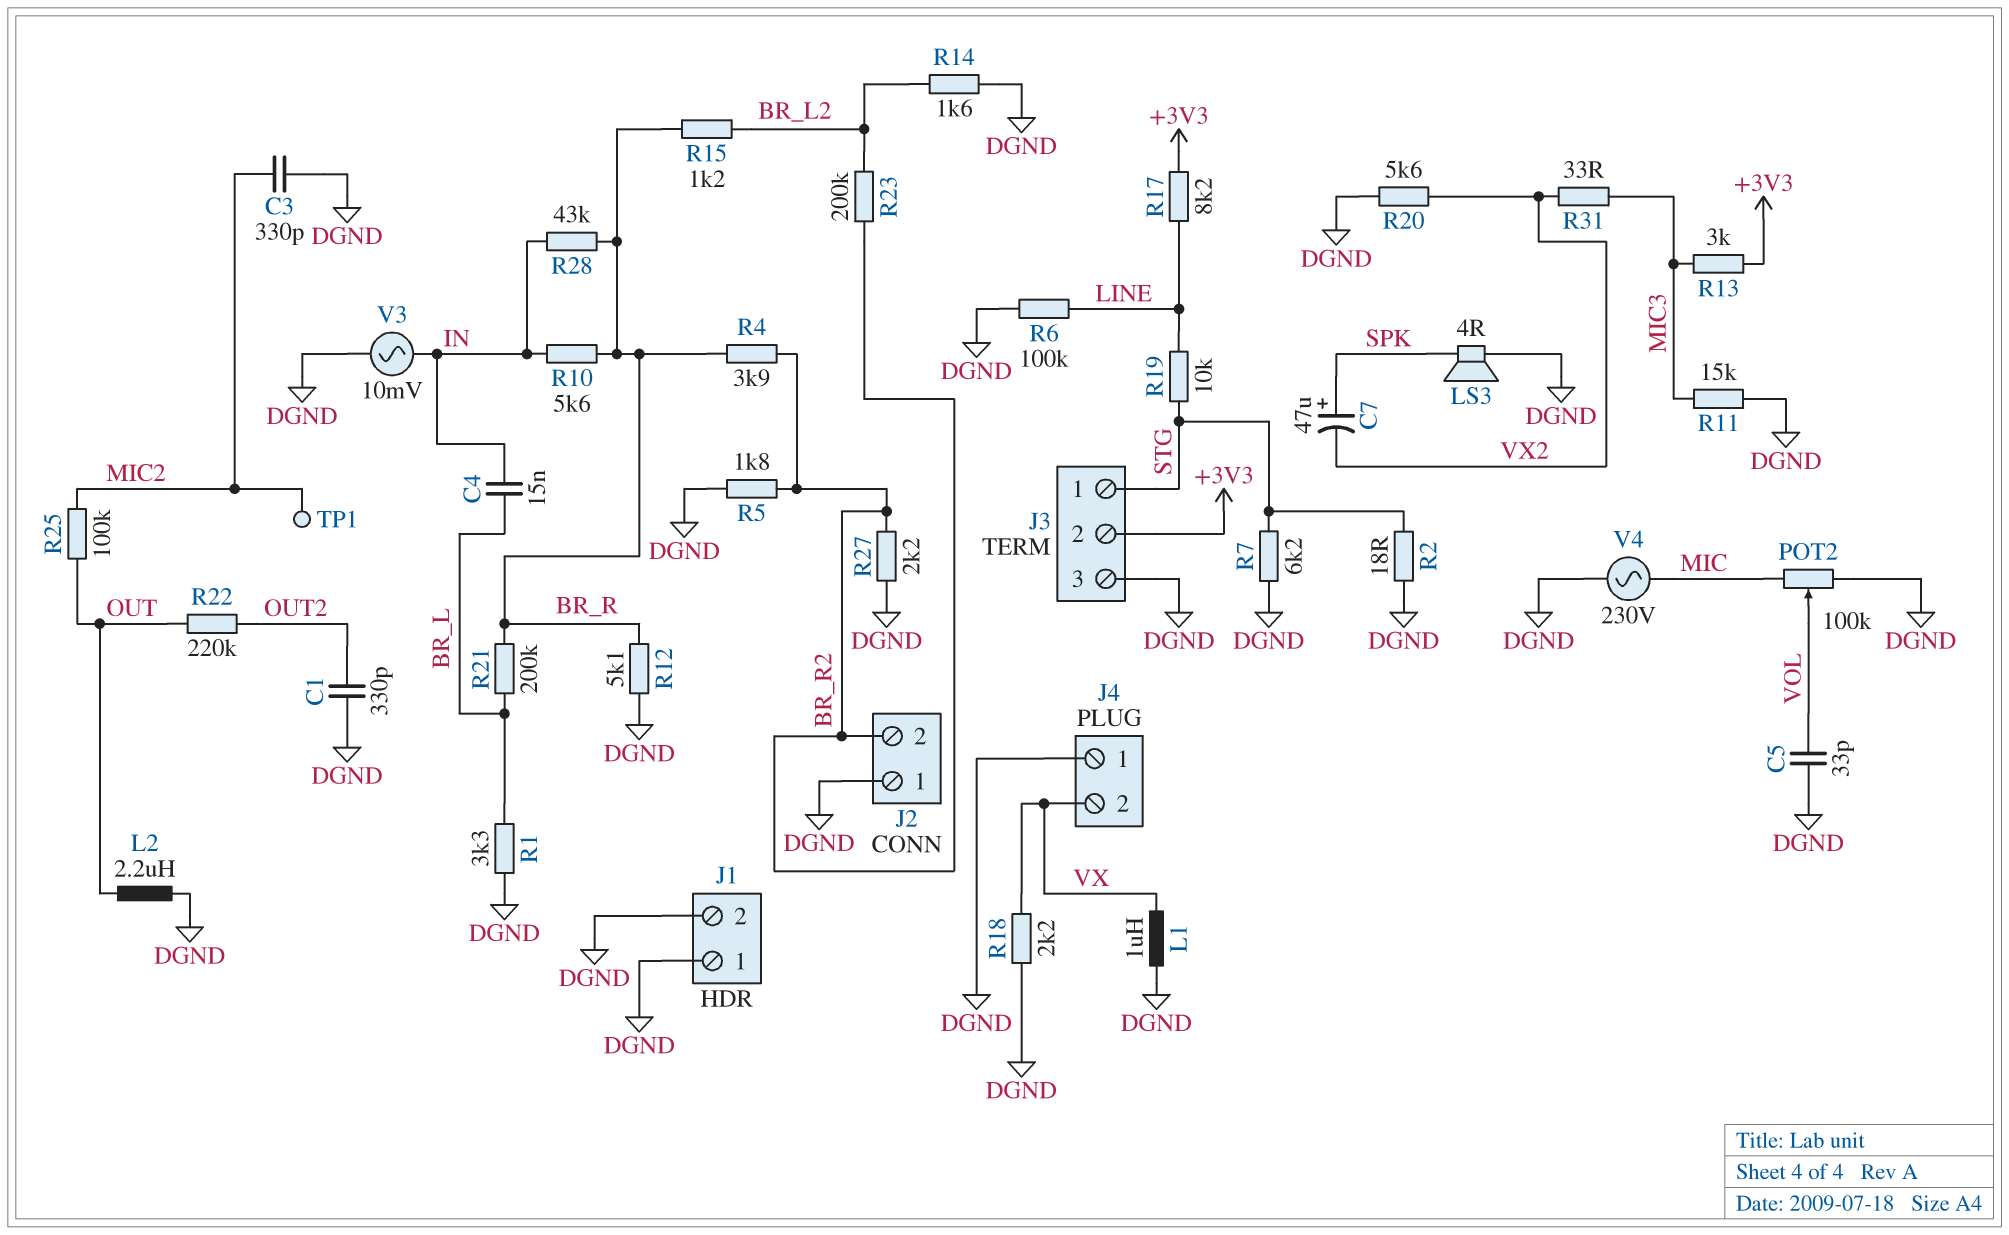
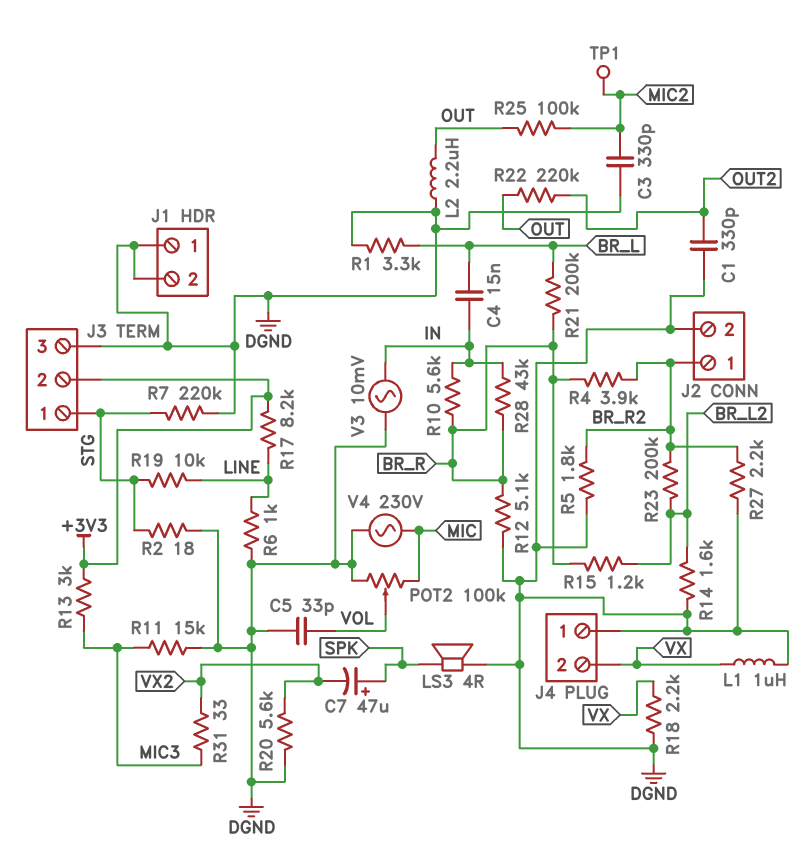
J2 pin 1: DGND -> BR_R2
J2 pin 2: BR_R2 -> DGND
R6: 100k (DGND, LINE) -> 1k (DGND, LINE)
R7: 6.2k (DGND, STG) -> 220k (DGND, STG)

